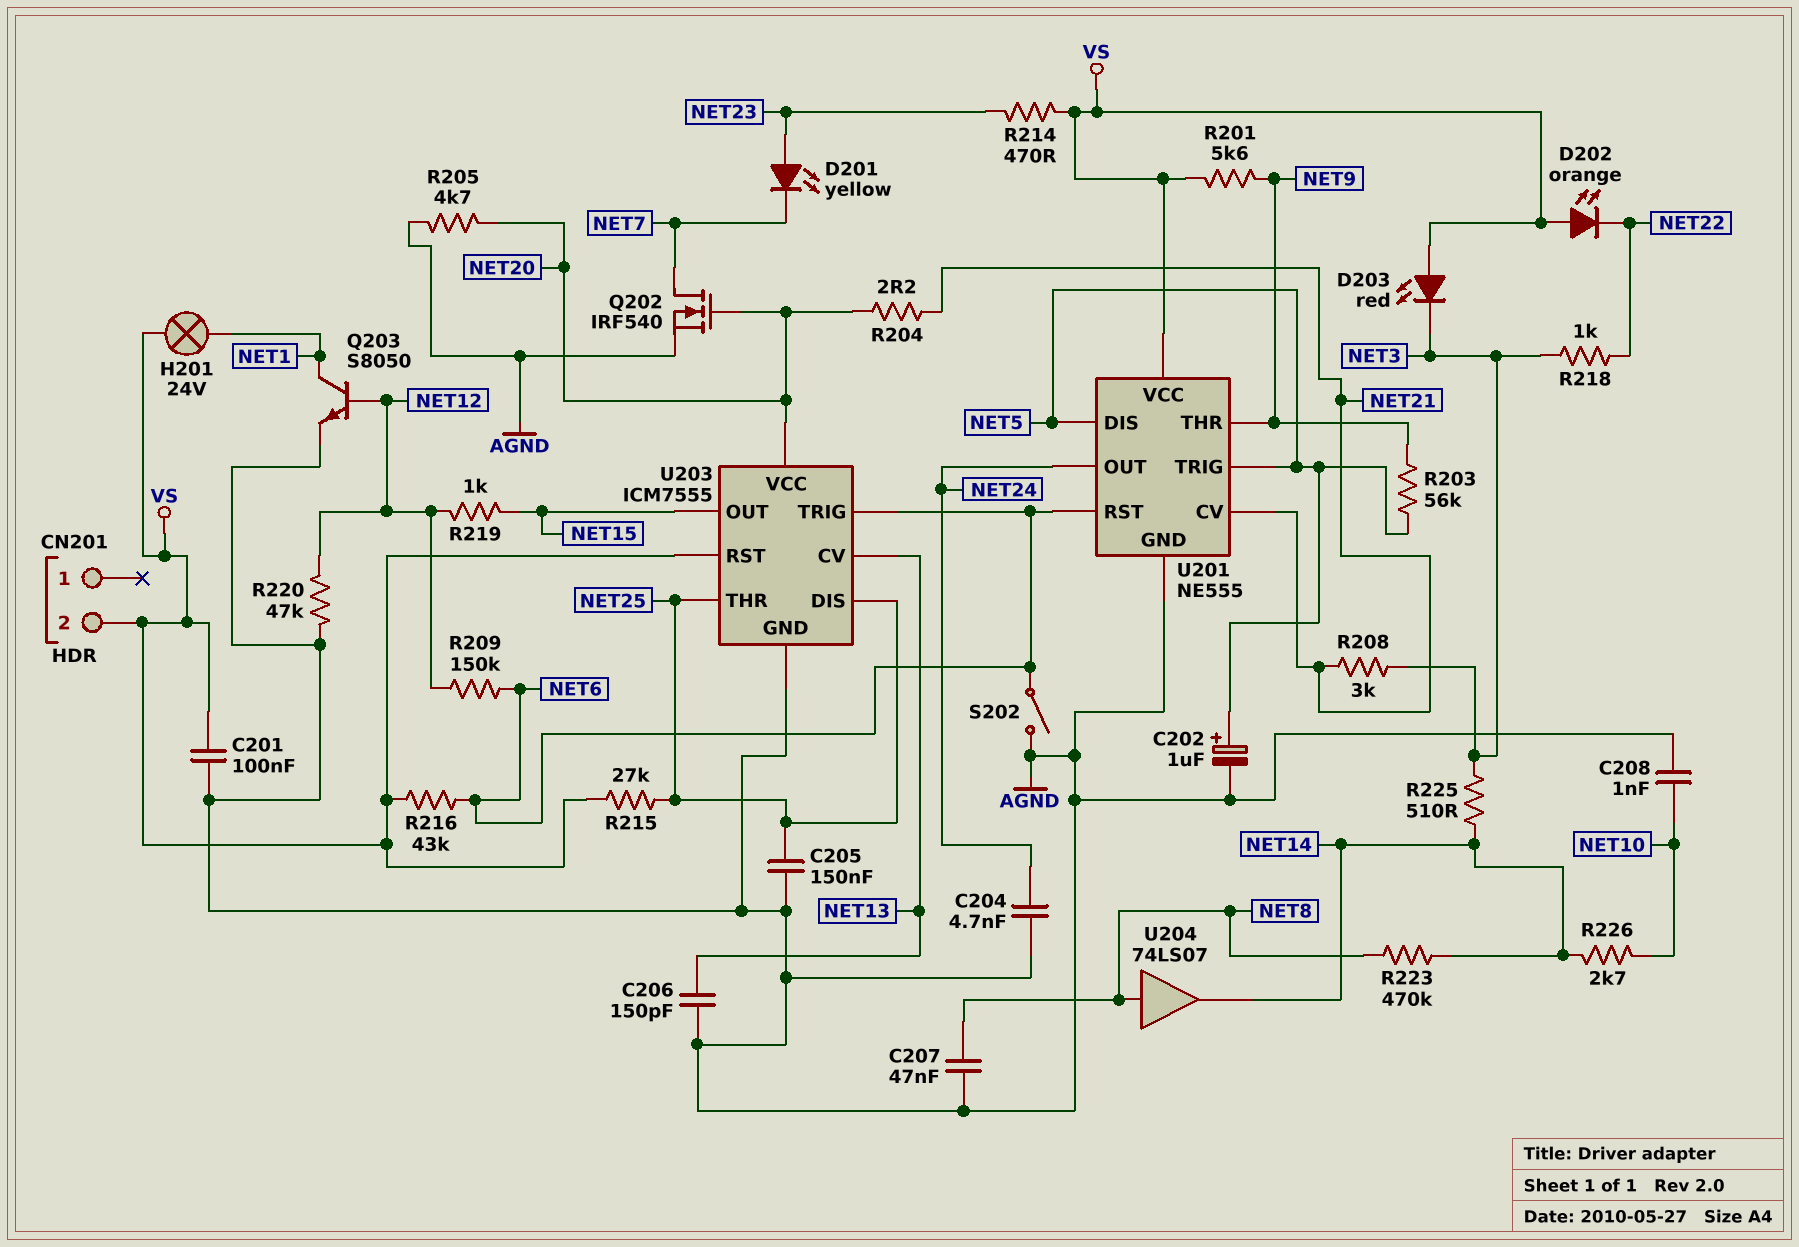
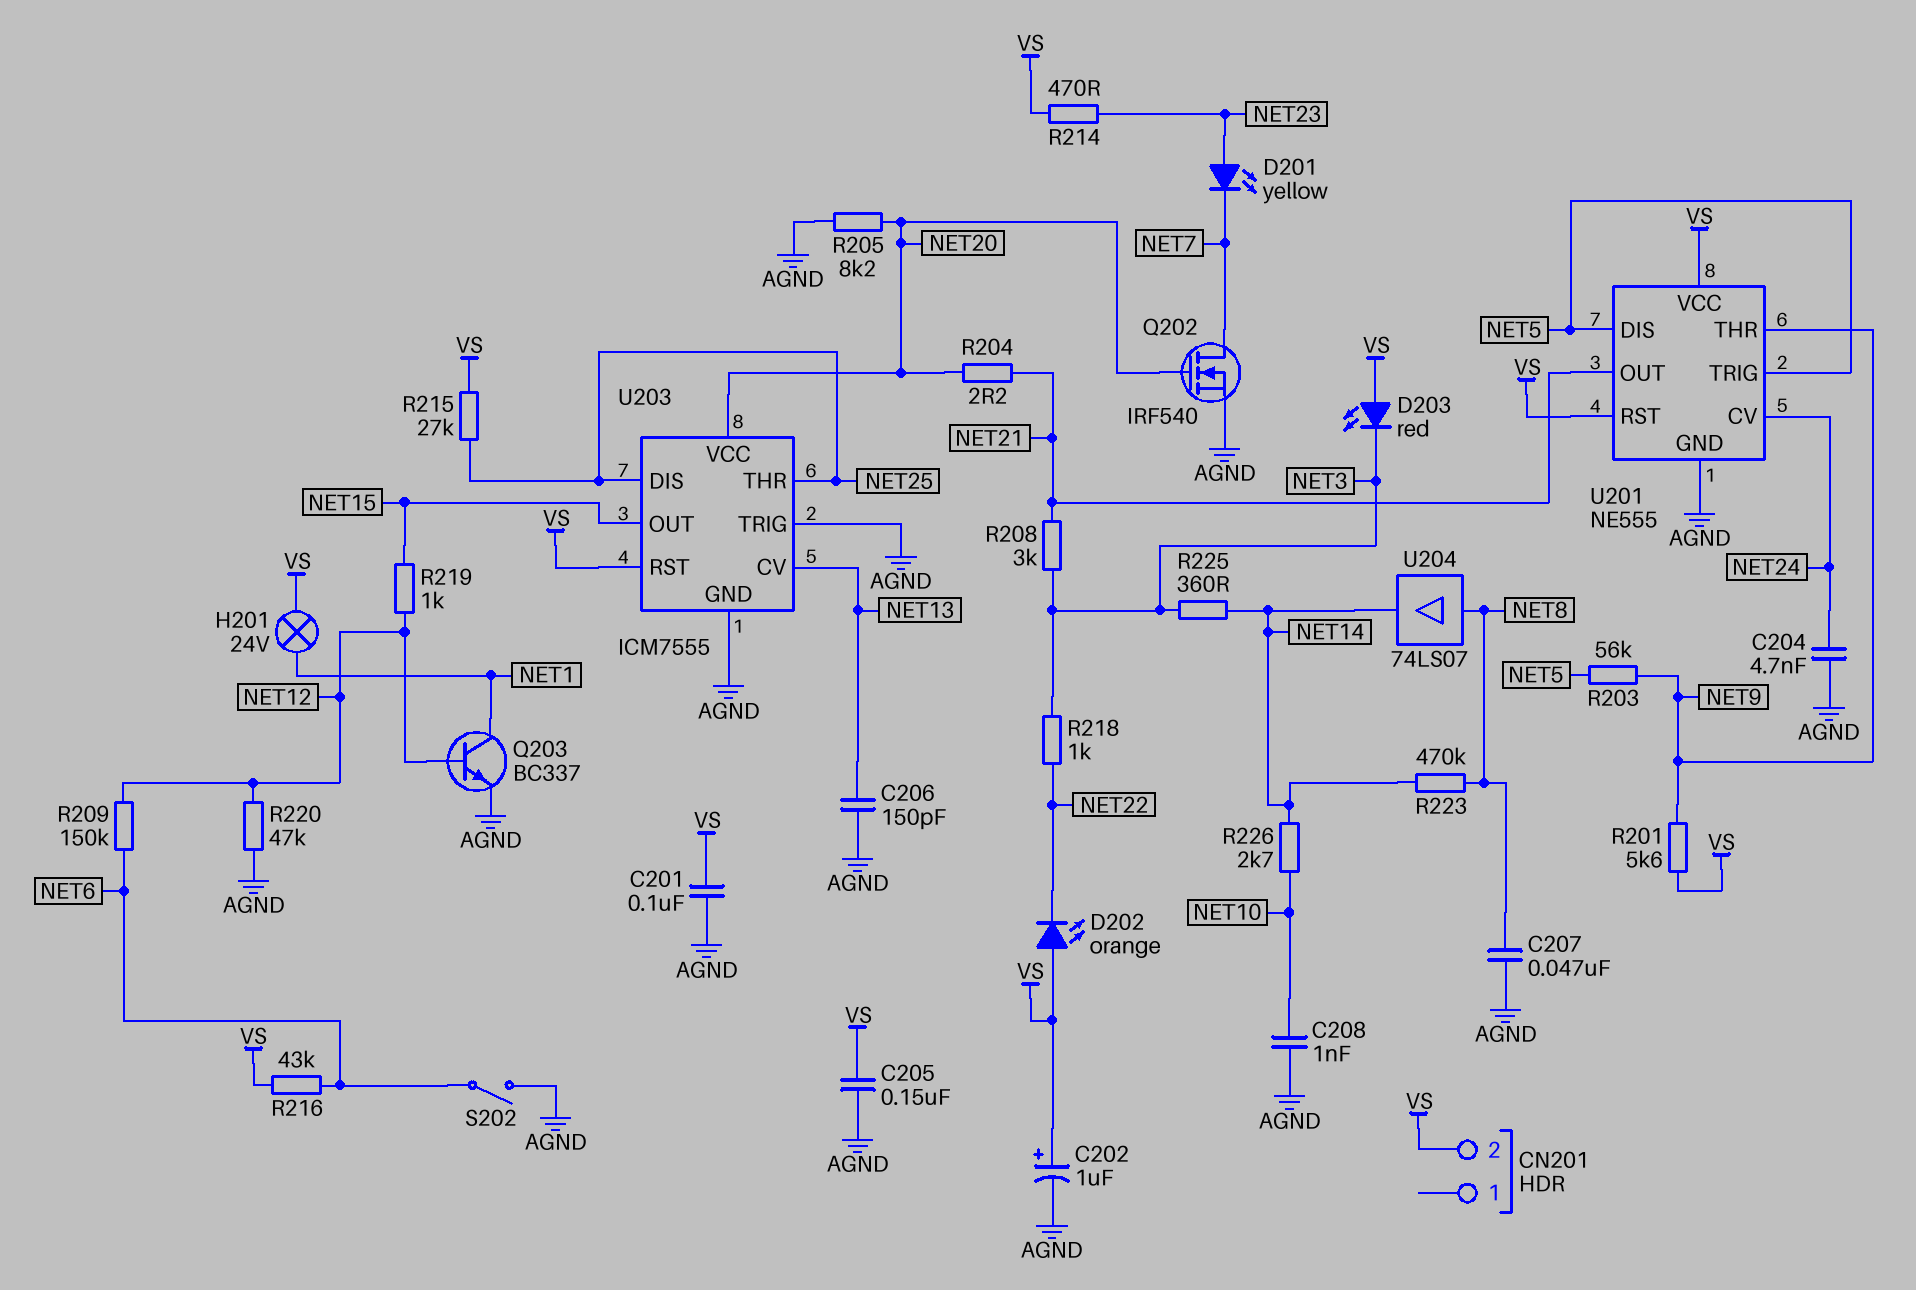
C202: 1uF (plus NET5, minus AGND) -> 1uF (plus VS, minus AGND)
C205: 150nF (AGND, NET25) -> 150nF (AGND, VS)
Q203: NPN S8050 (B NET12, C NET1, E AGND) -> NPN BC337 (B NET12, C NET1, E AGND)
R205: 4.7k (AGND, NET20) -> 8.2k (AGND, NET20)
R225: 510 (NET3, NET14) -> 360 (NET3, NET14)
U201 pin CV: NET21 -> NET24
U201 pin OUT: NET24 -> NET21
U201 pin RST: NET6 -> VS
U203 pin TRIG: NET6 -> AGND

